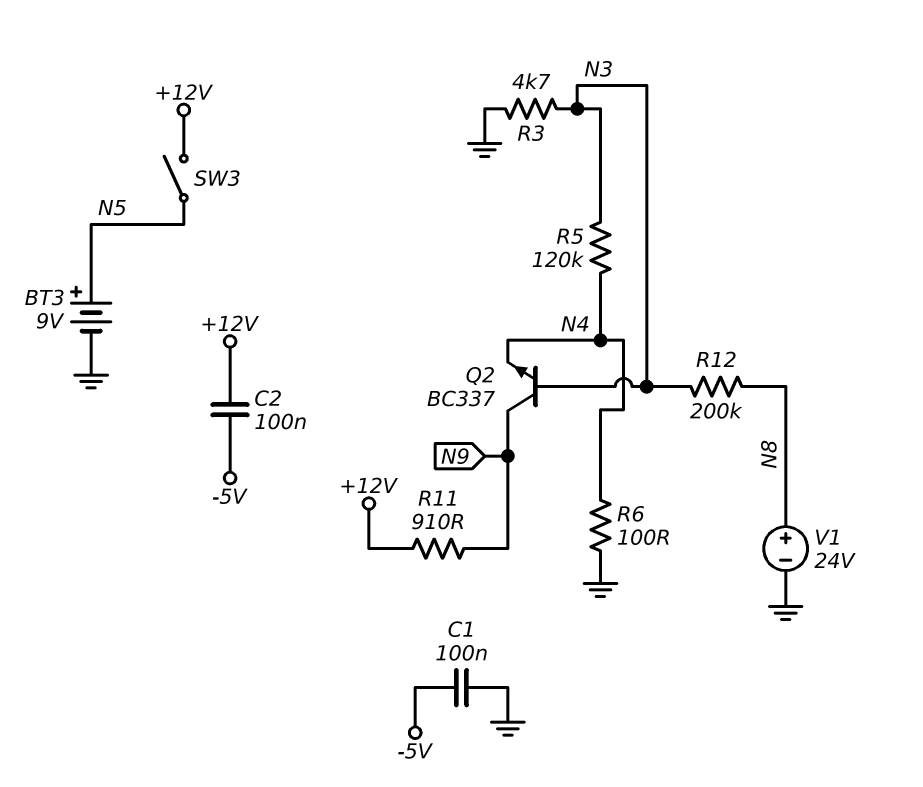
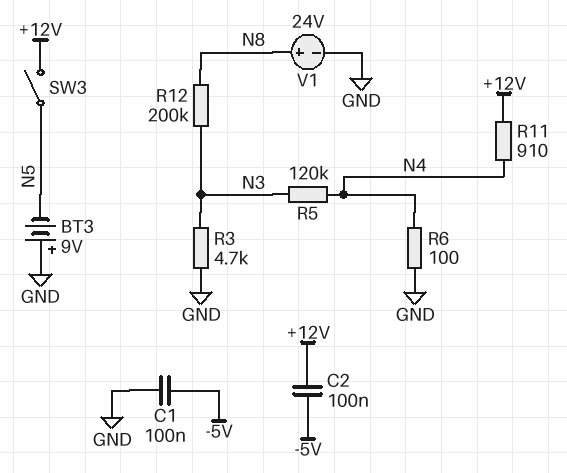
BT3: 9V (plus N5, minus GND) -> 9V (plus GND, minus N5)
Q2: NPN BC337 (B N3, C N9, E N4) -> none
R11: 910 (+12V, N9) -> 910 (+12V, N4)

